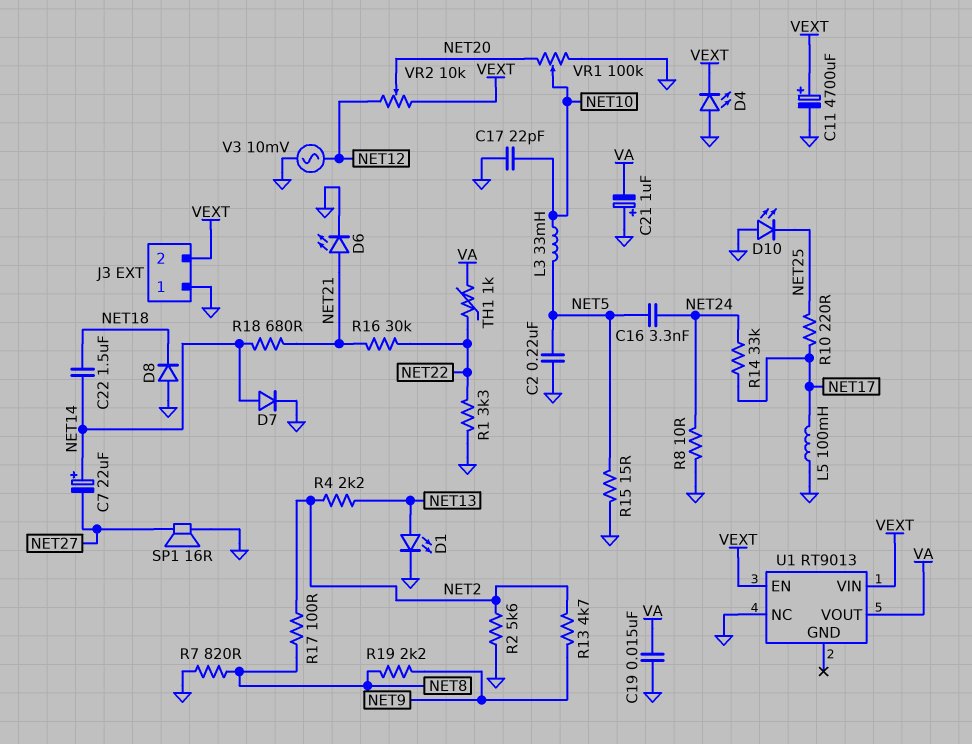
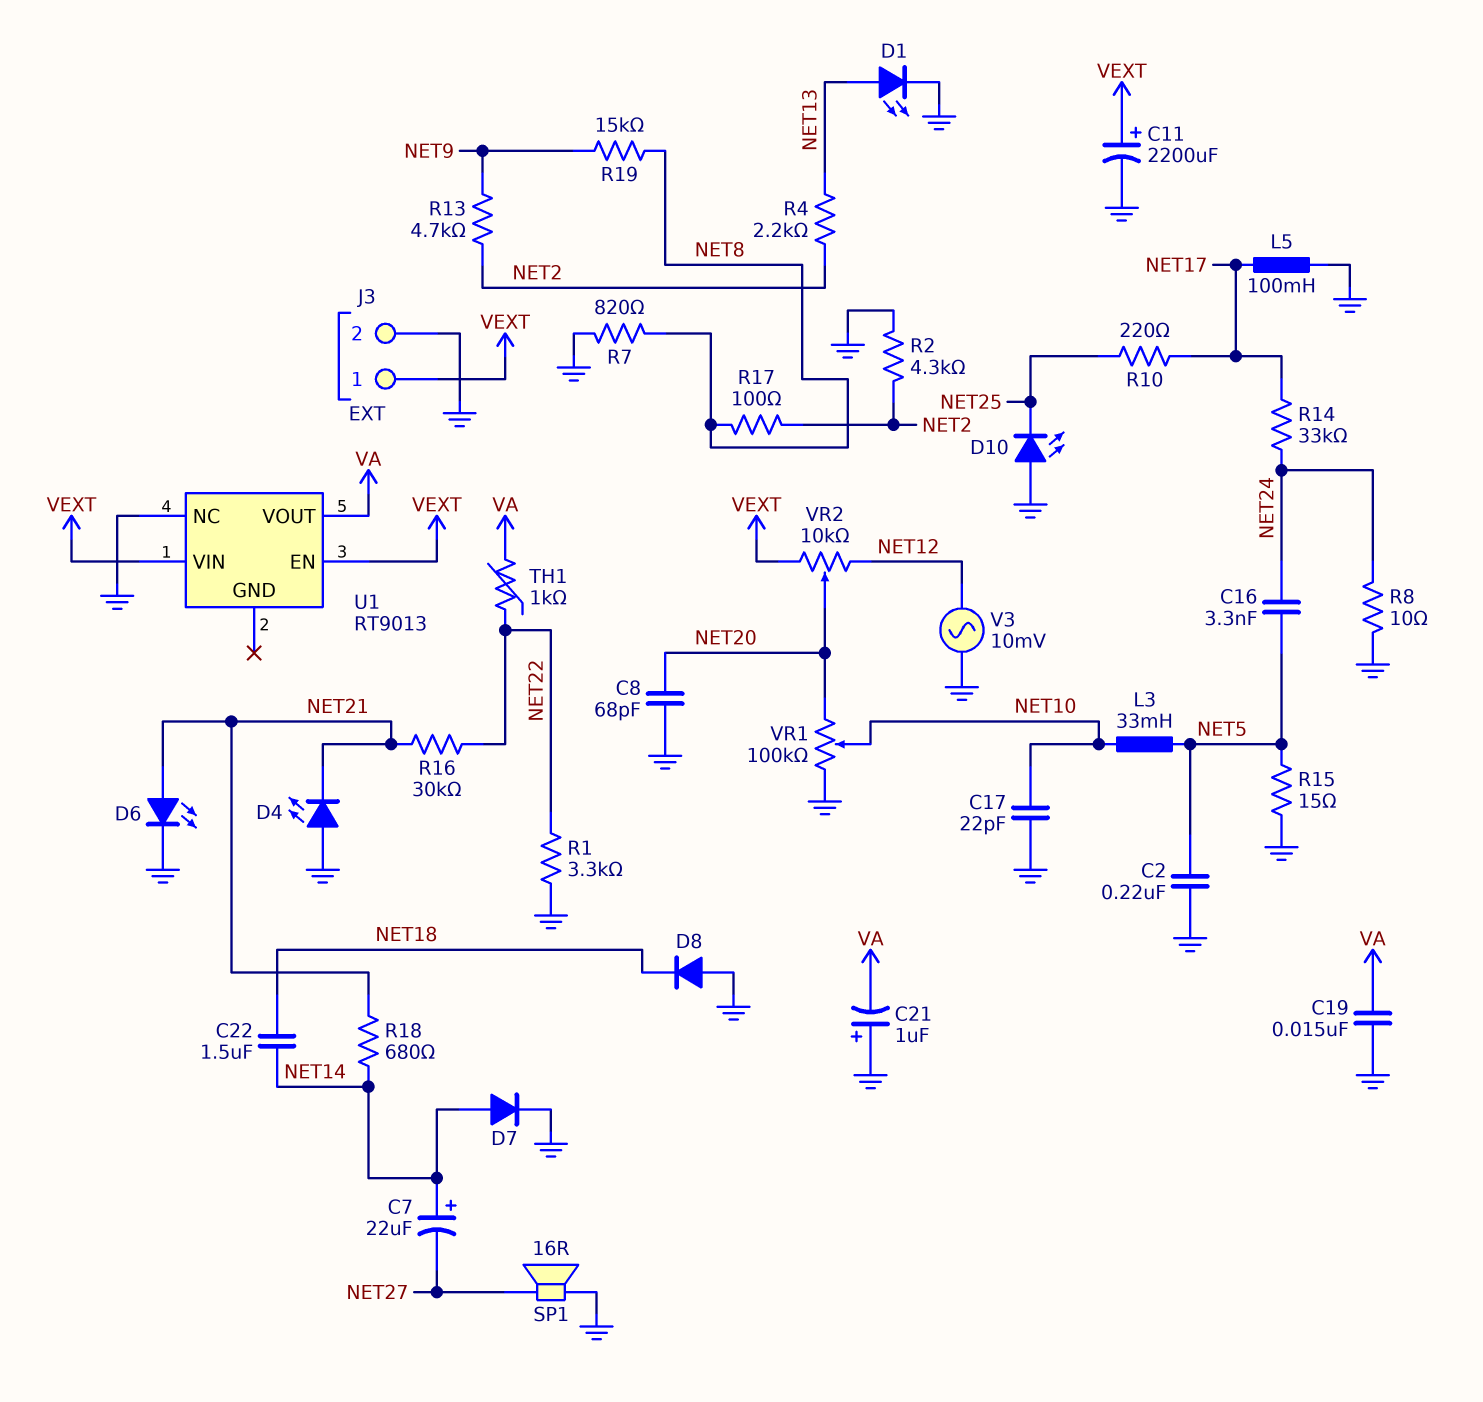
C8: none -> 68pF (GND, NET20)
C11: 4700uF (plus VEXT, minus GND) -> 2200uF (plus VEXT, minus GND)
D4: LED (A GND, K VEXT) -> LED (A GND, K NET21)
J3 pin 1: GND -> VEXT
J3 pin 2: VEXT -> GND
R2: 5.6k (GND, NET2) -> 4.3k (GND, NET2)
R19: 2.2k (NET8, NET9) -> 15k (NET8, NET9)

